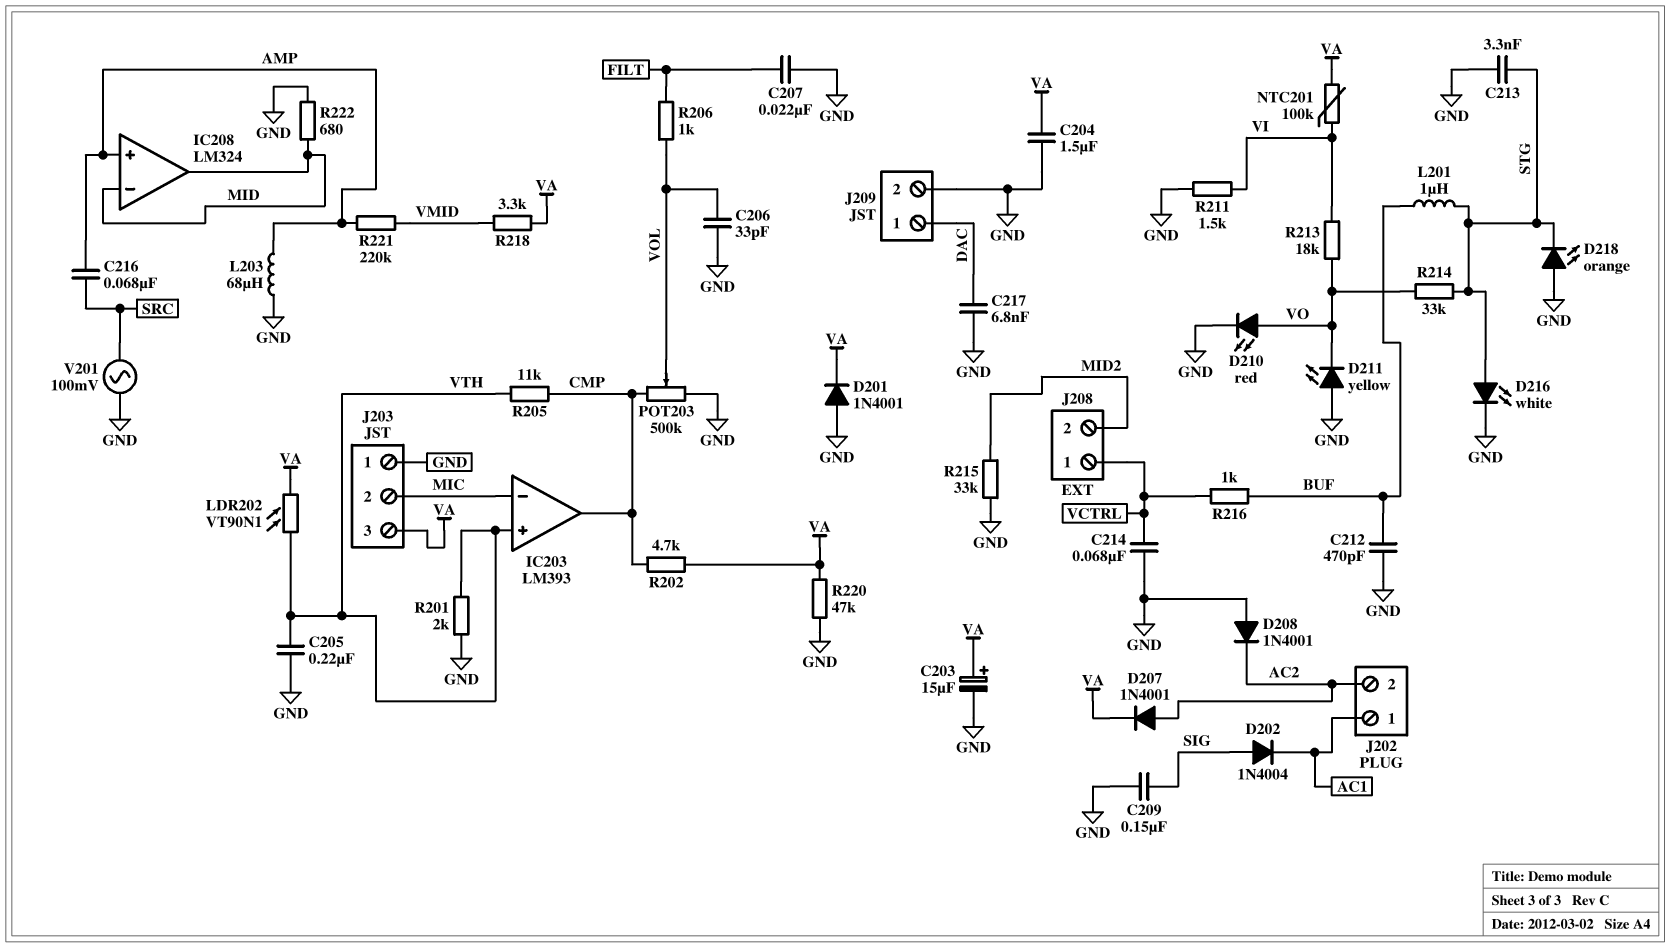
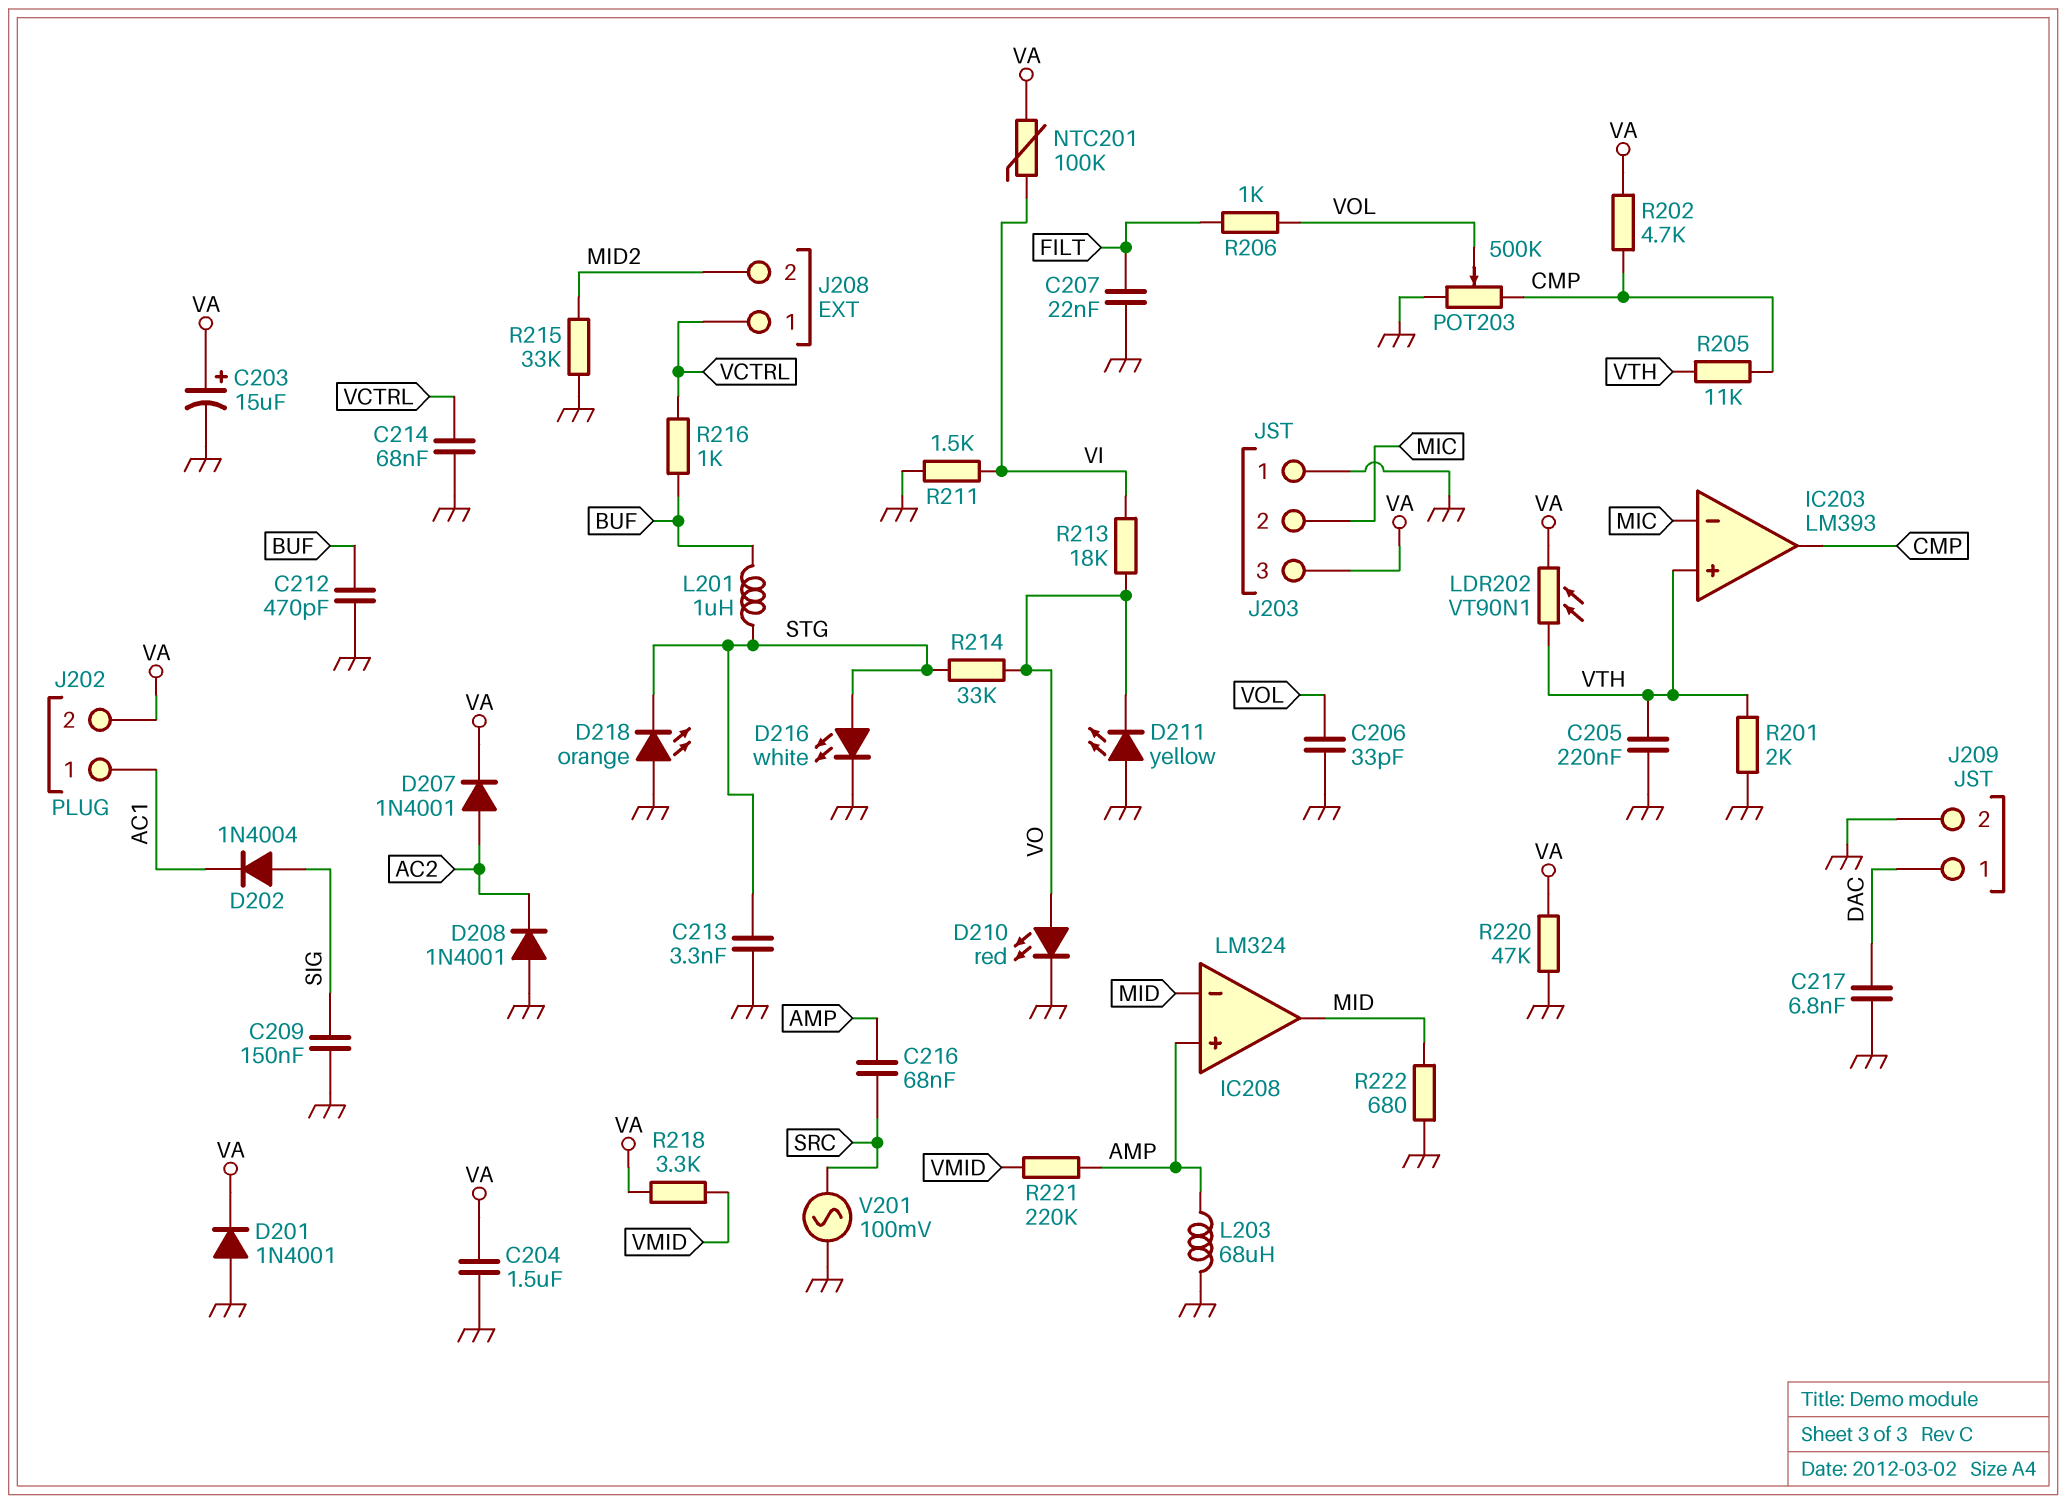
J202 pin 2: AC2 -> VA

